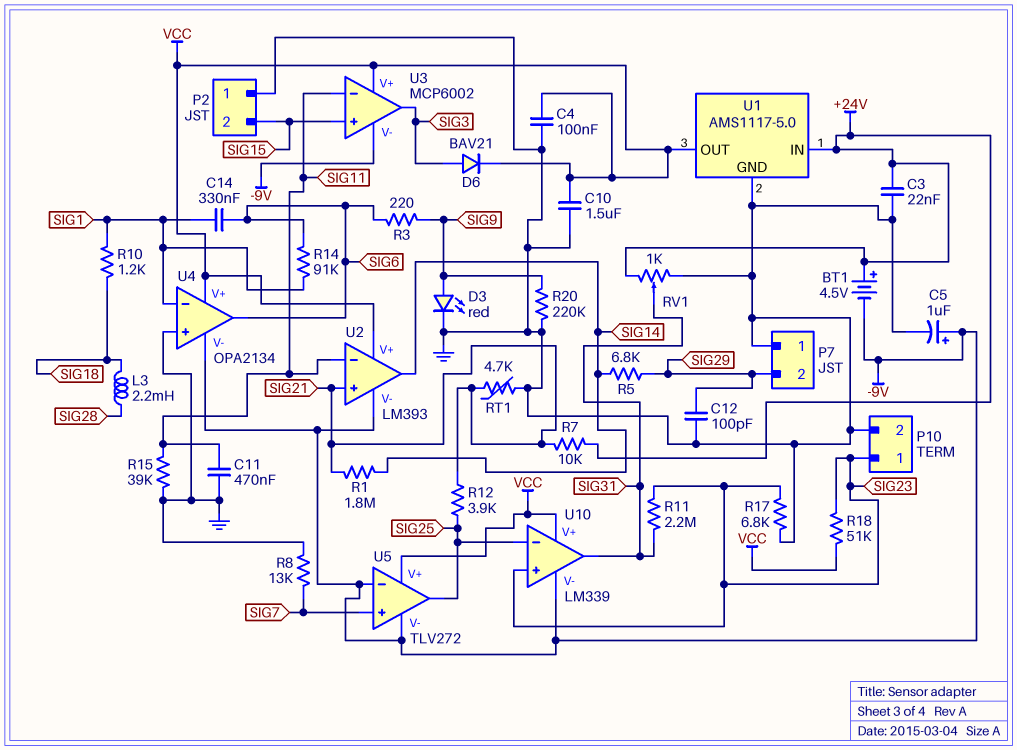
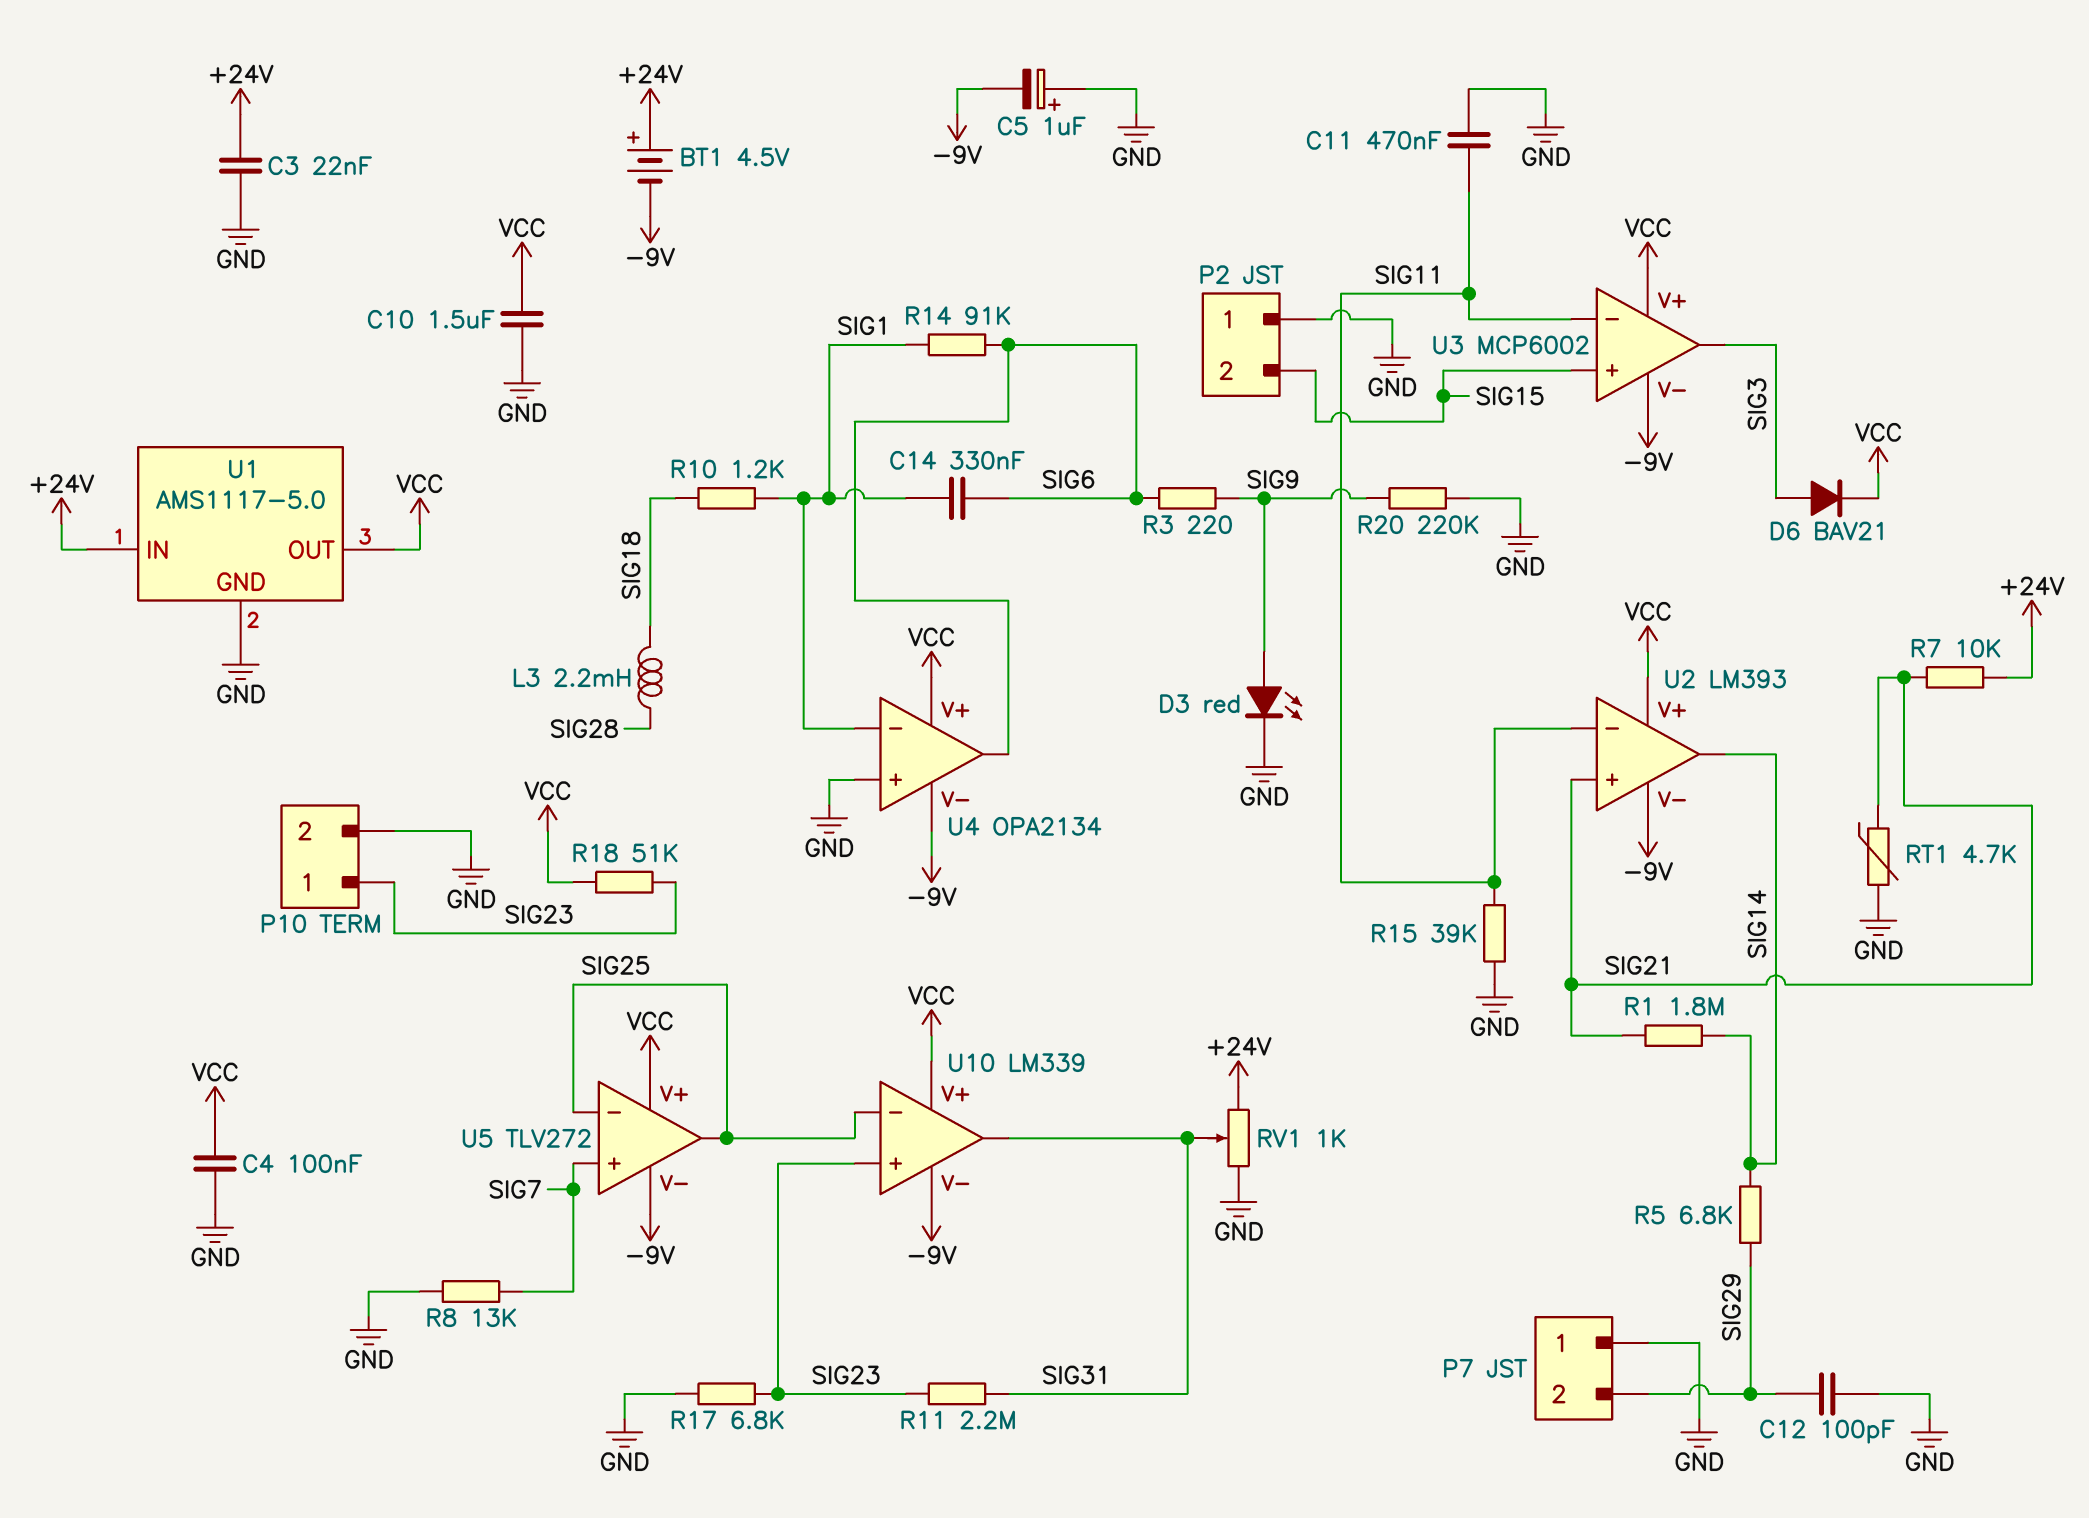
C5: 1uF (plus -9V, minus GND) -> 1uF (plus GND, minus -9V)
R12: 3.9k (SIG21, SIG25) -> none
U5 pin in-: -9V -> SIG25

